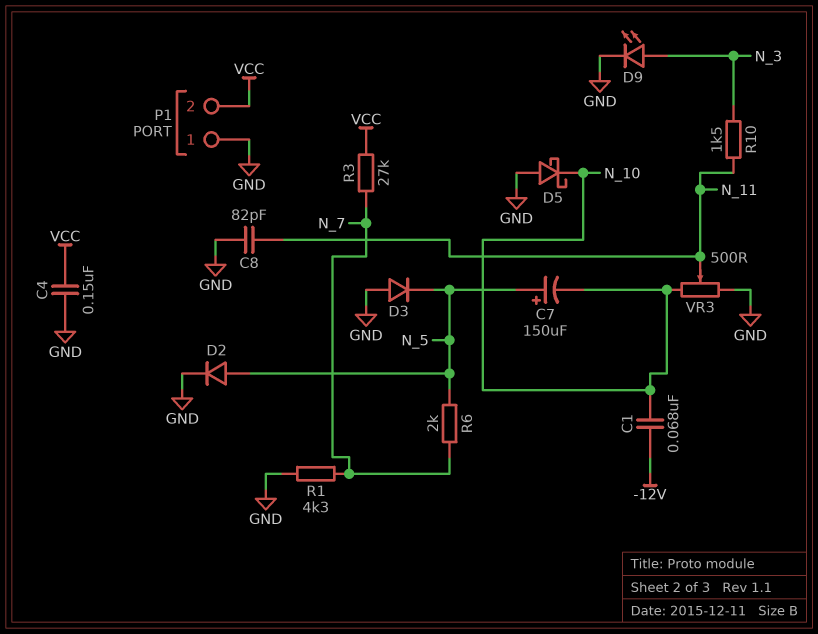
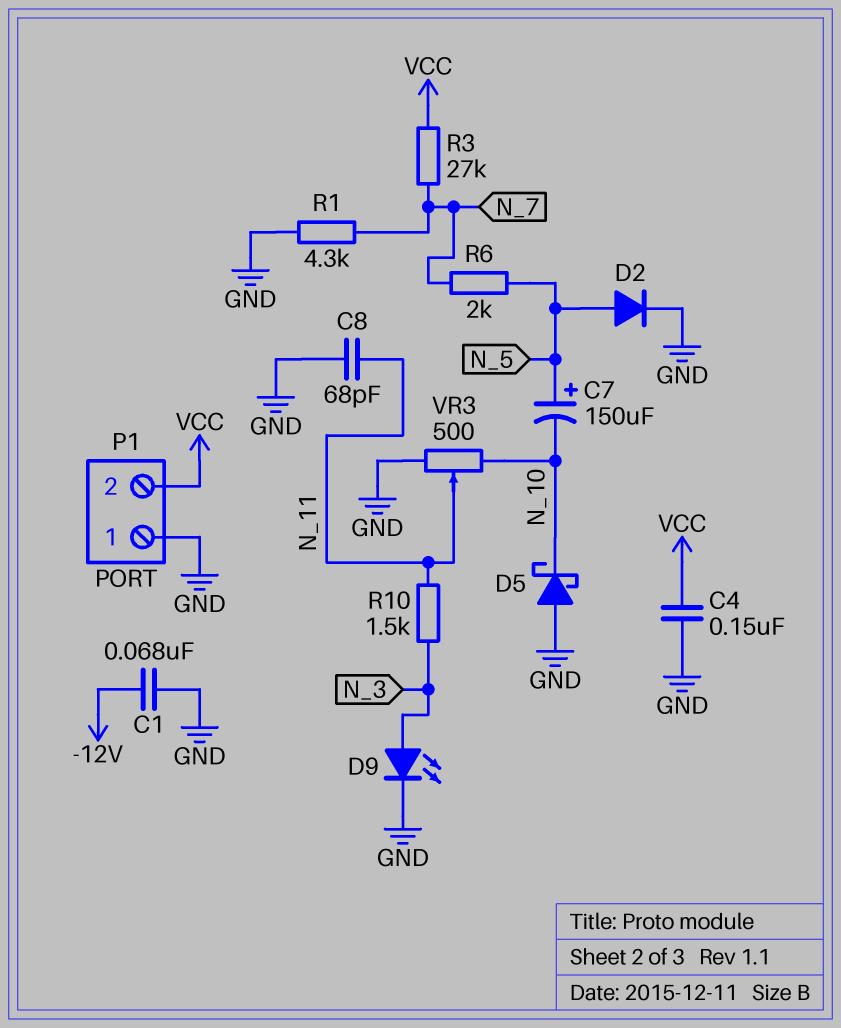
C1: 68nF (-12V, N_10) -> 68nF (-12V, GND)
C8: 82pF (GND, N_11) -> 68pF (GND, N_11)
D3: diode (A GND, K N_5) -> none

